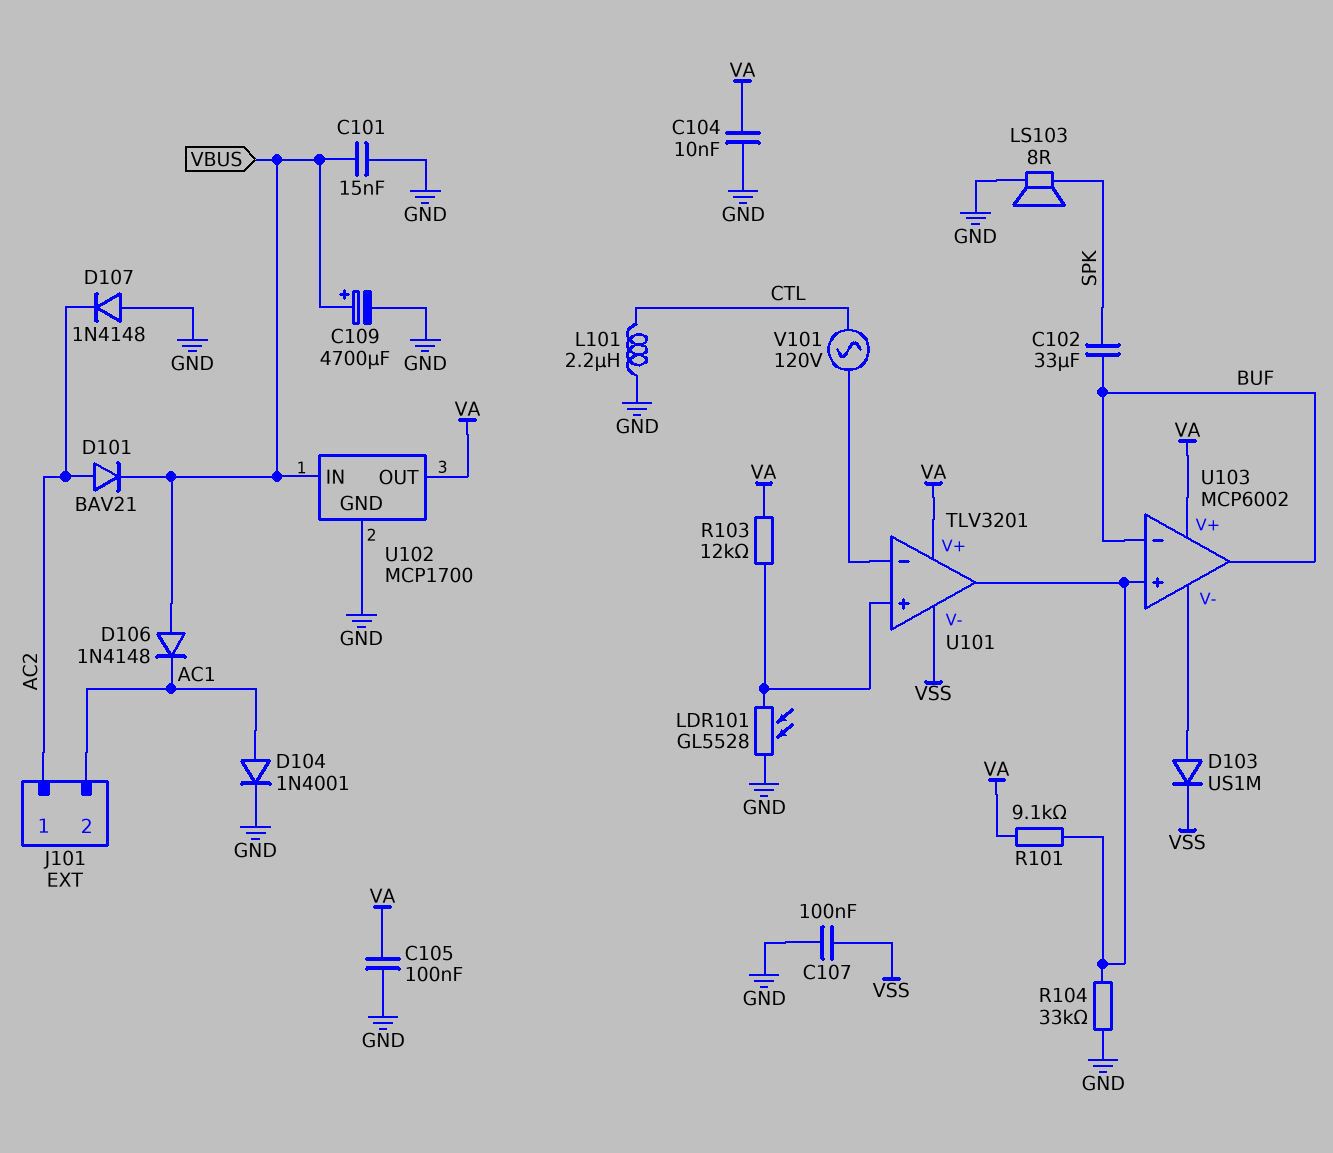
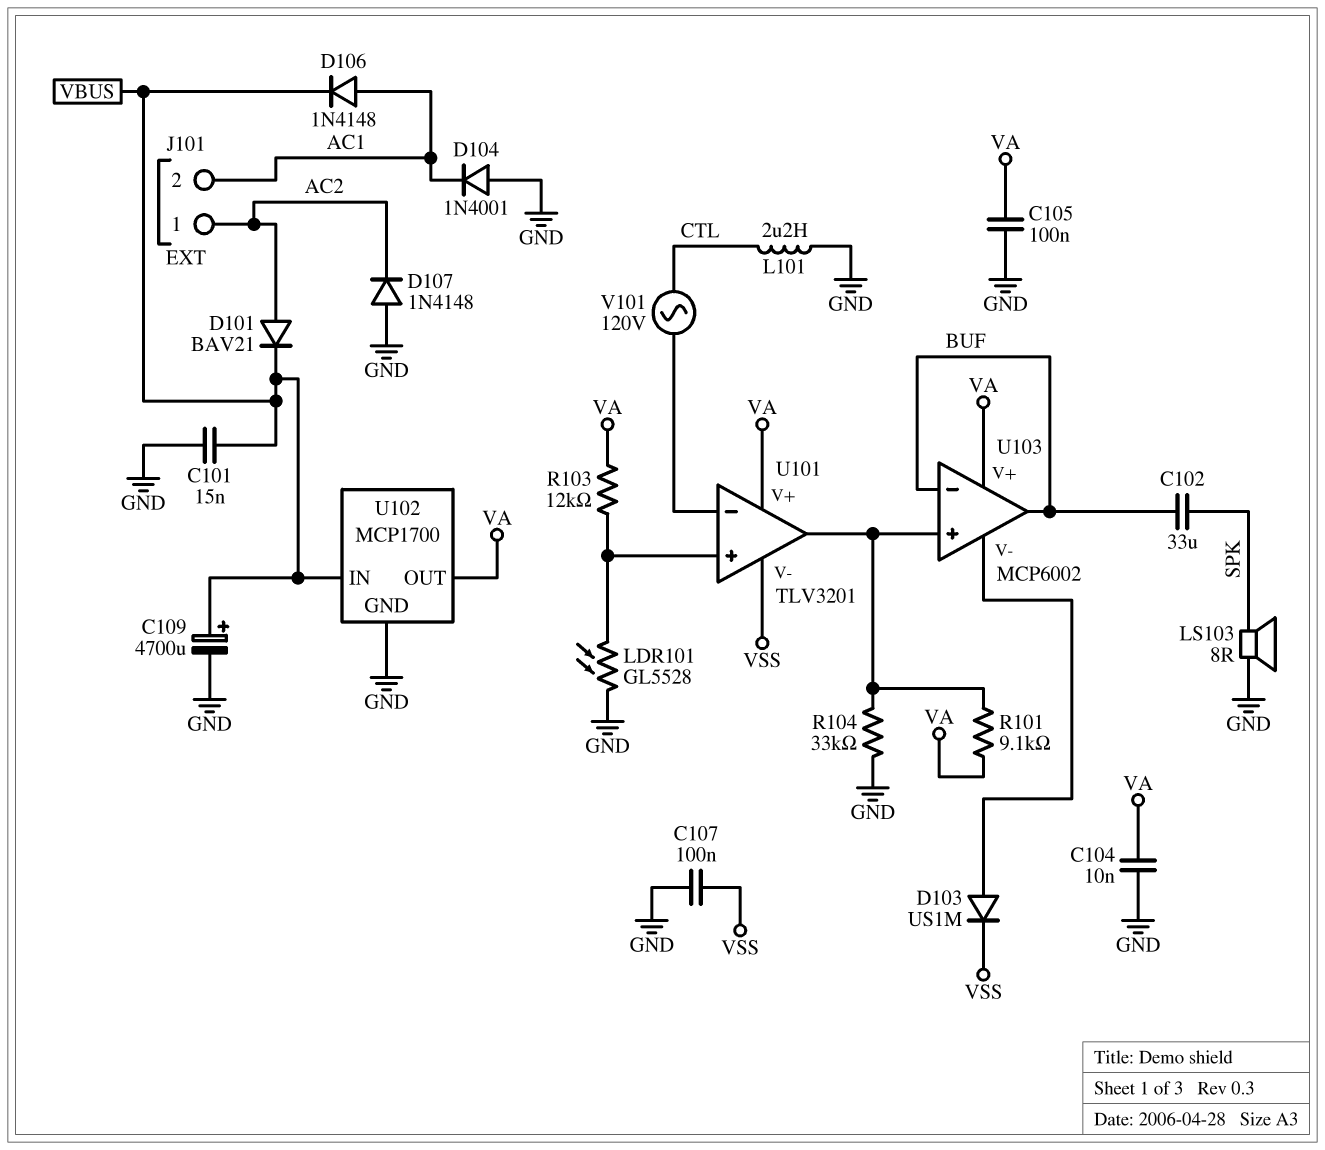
D104: diode 1N4001 (A AC1, K GND) -> diode 1N4001 (A GND, K AC1)
D106: diode 1N4148 (A VBUS, K AC1) -> diode 1N4148 (A AC1, K VBUS)

